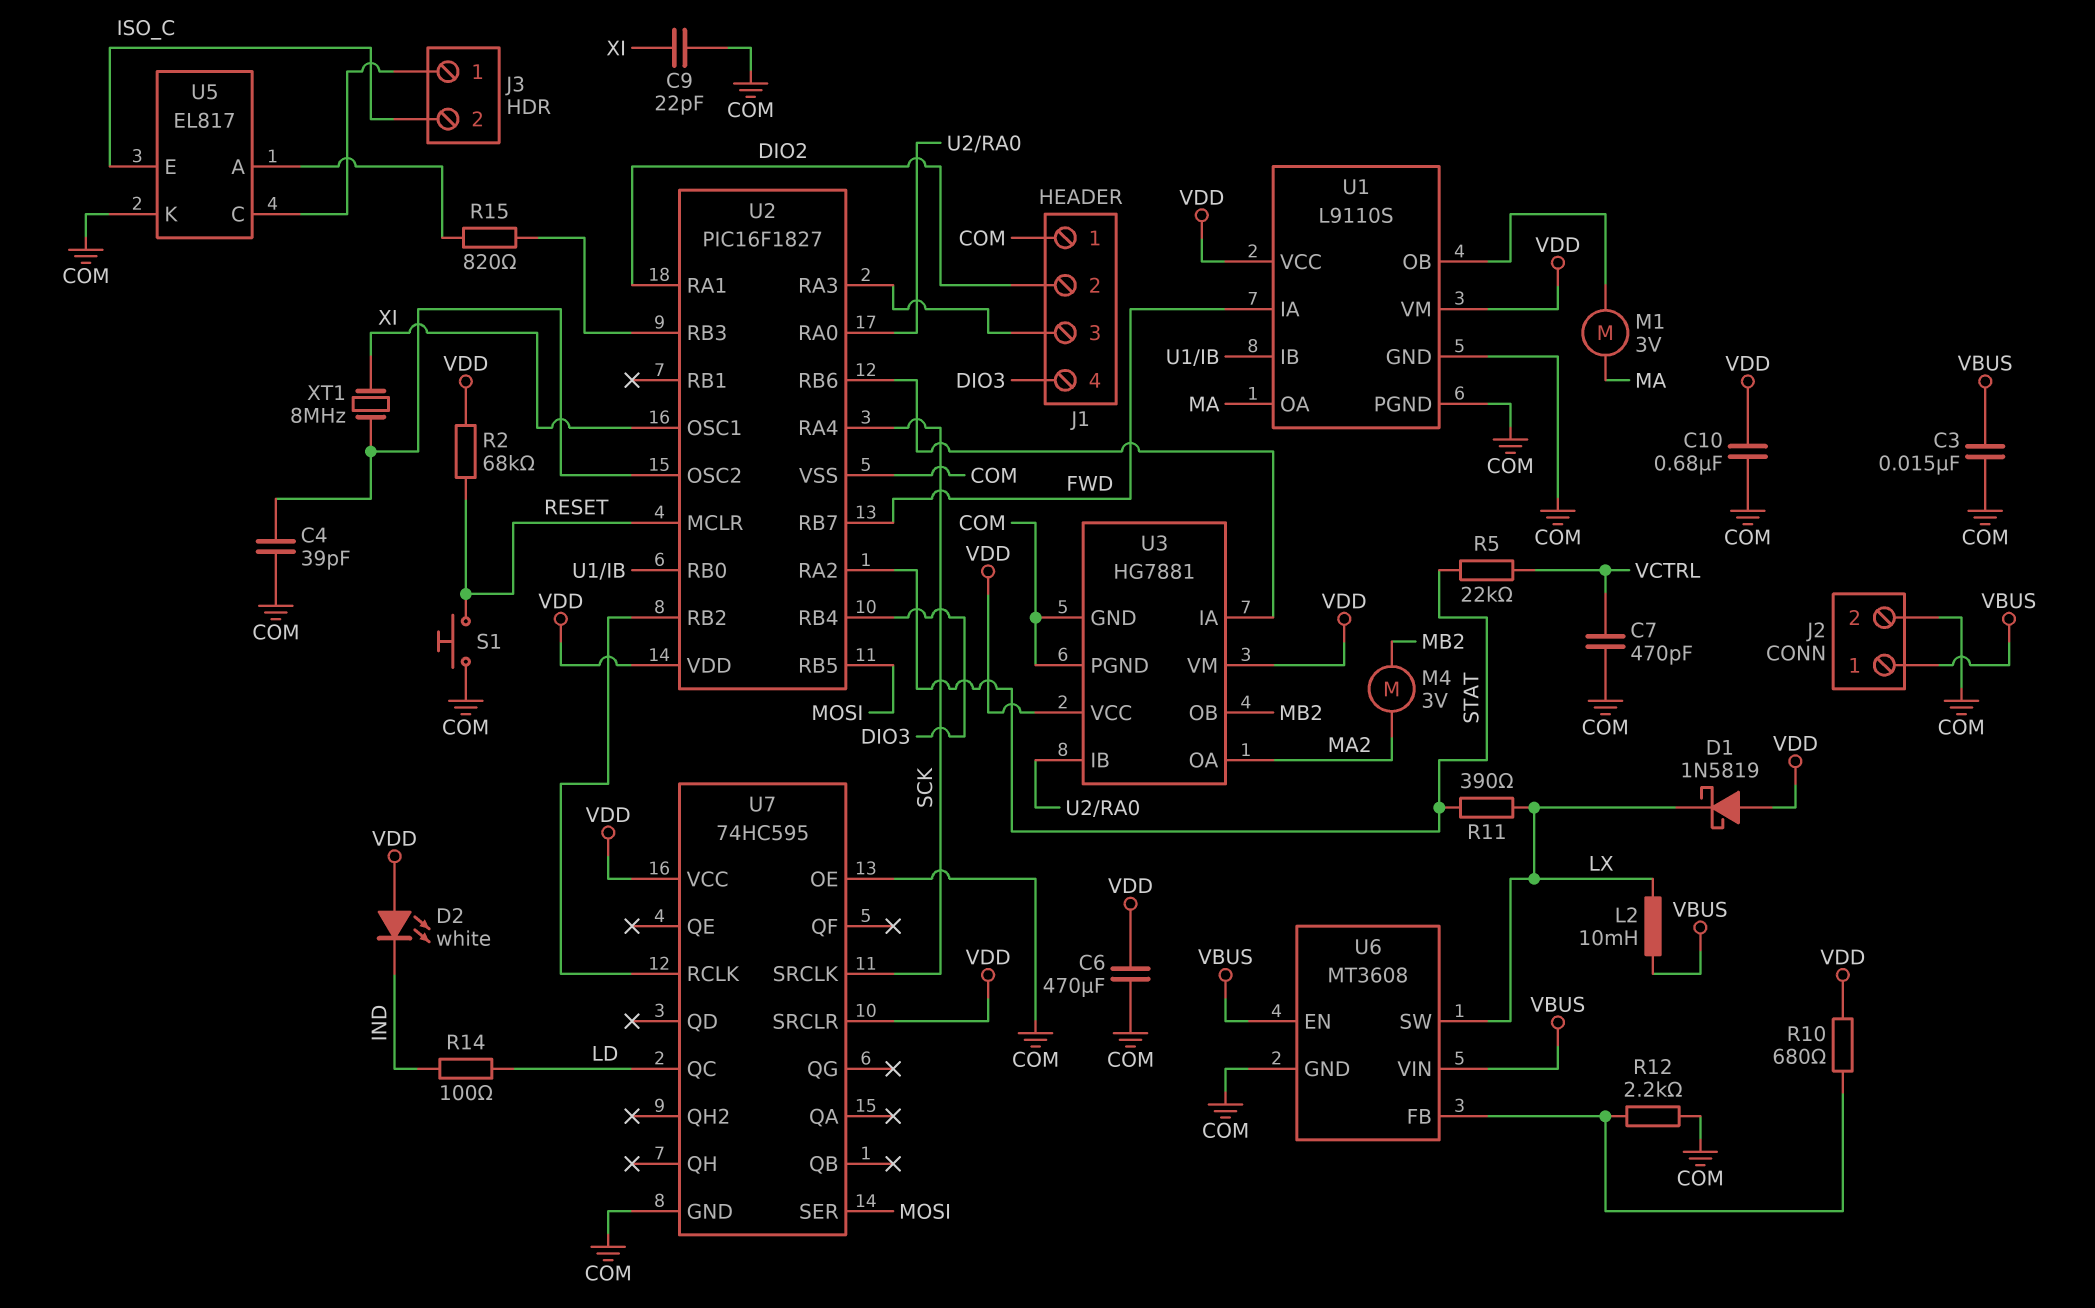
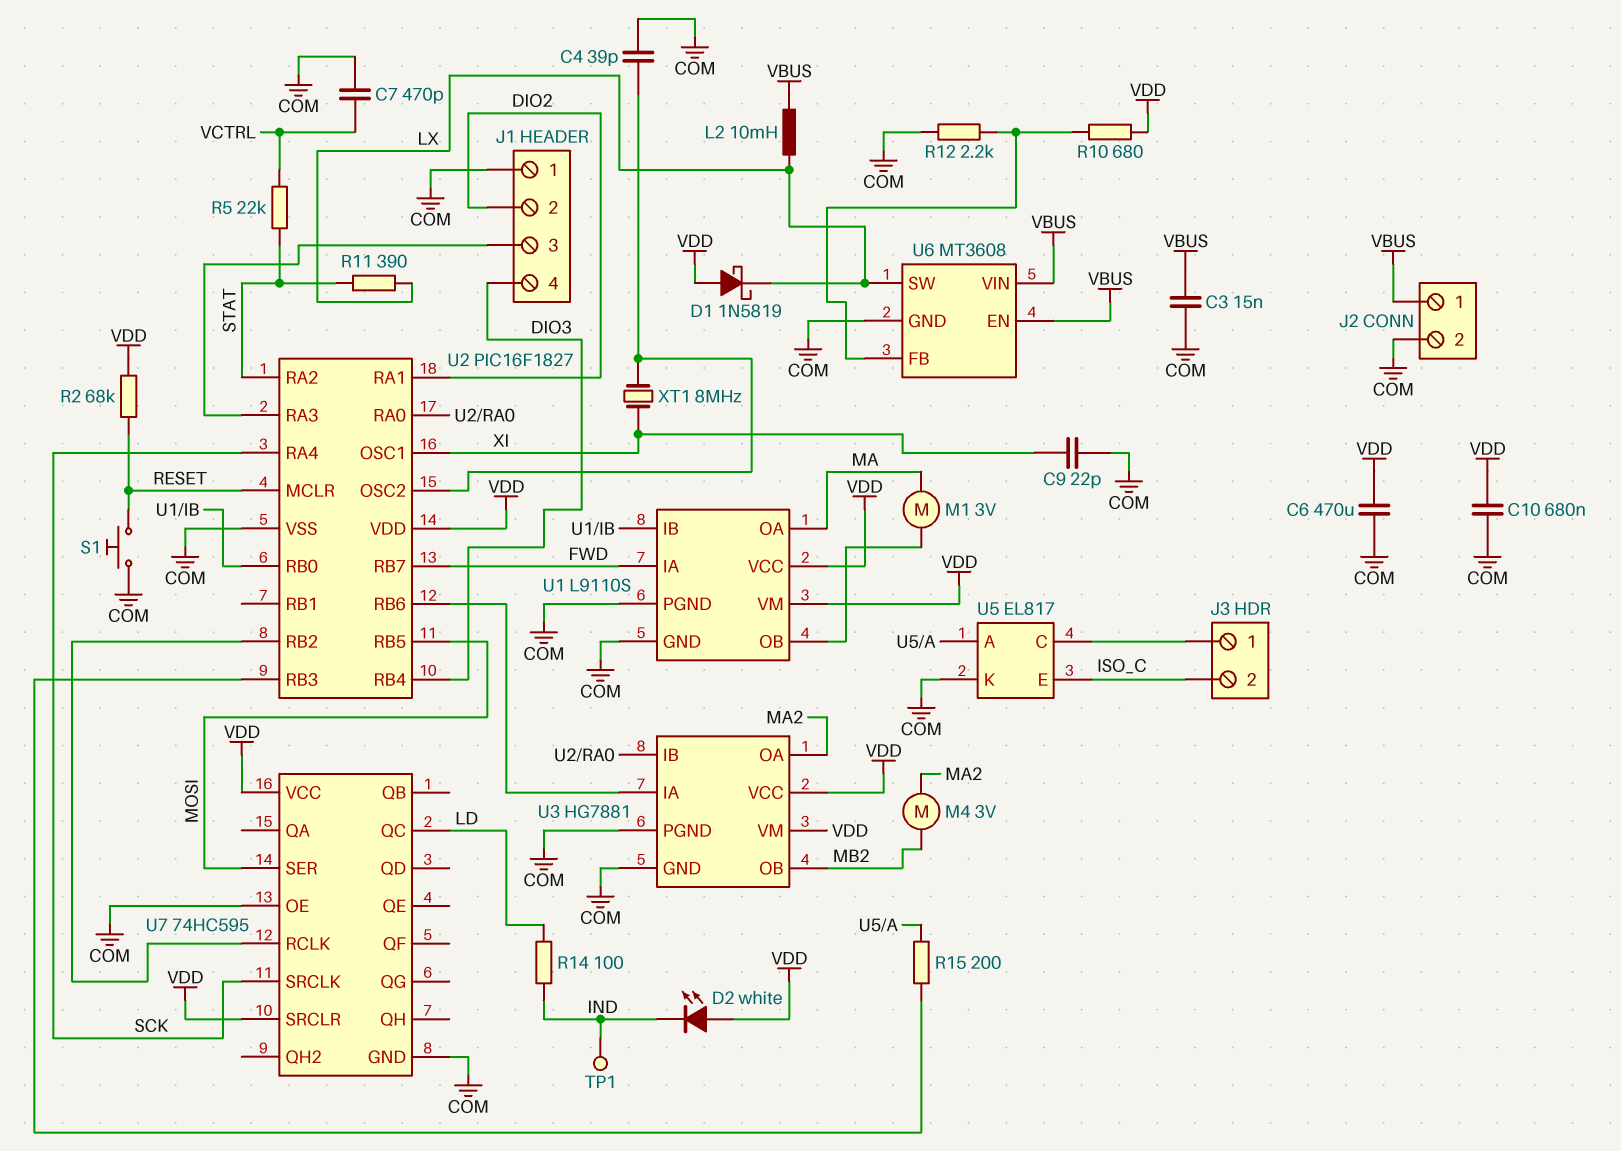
R15: 820 (U2/RB3, U5/A) -> 200 (U2/RB3, U5/A)
TP1: none -> test point (IND)

